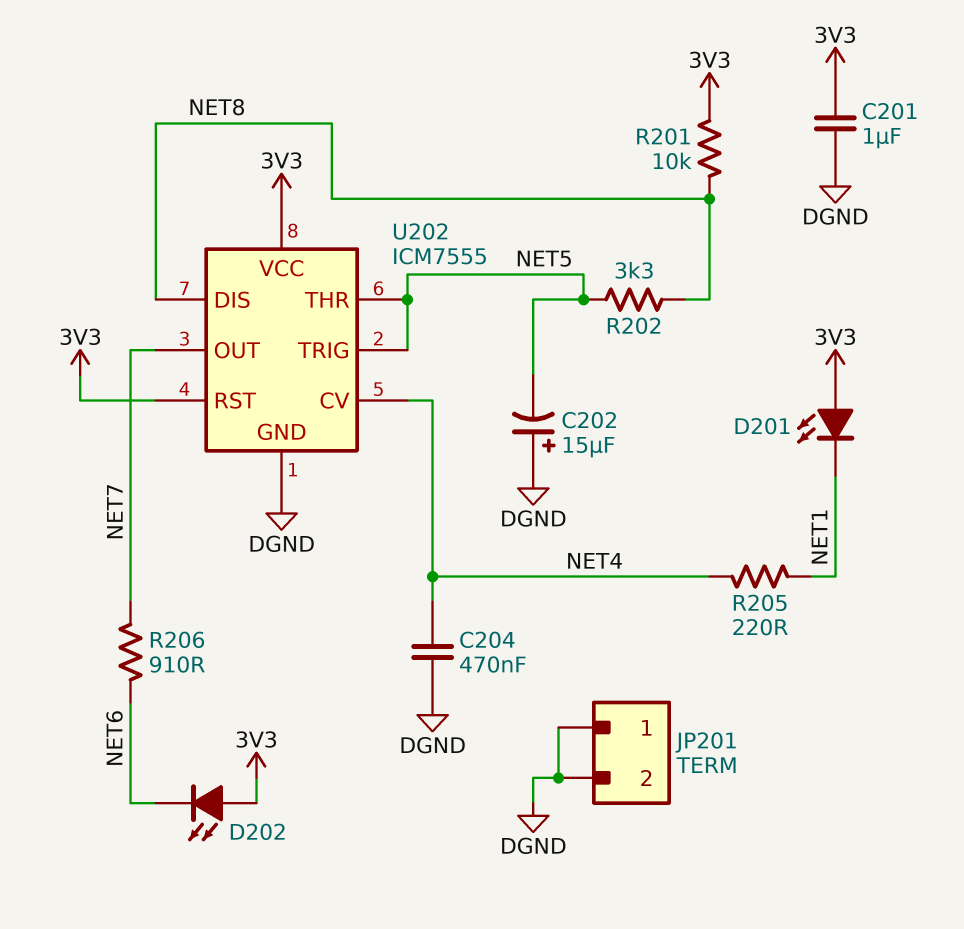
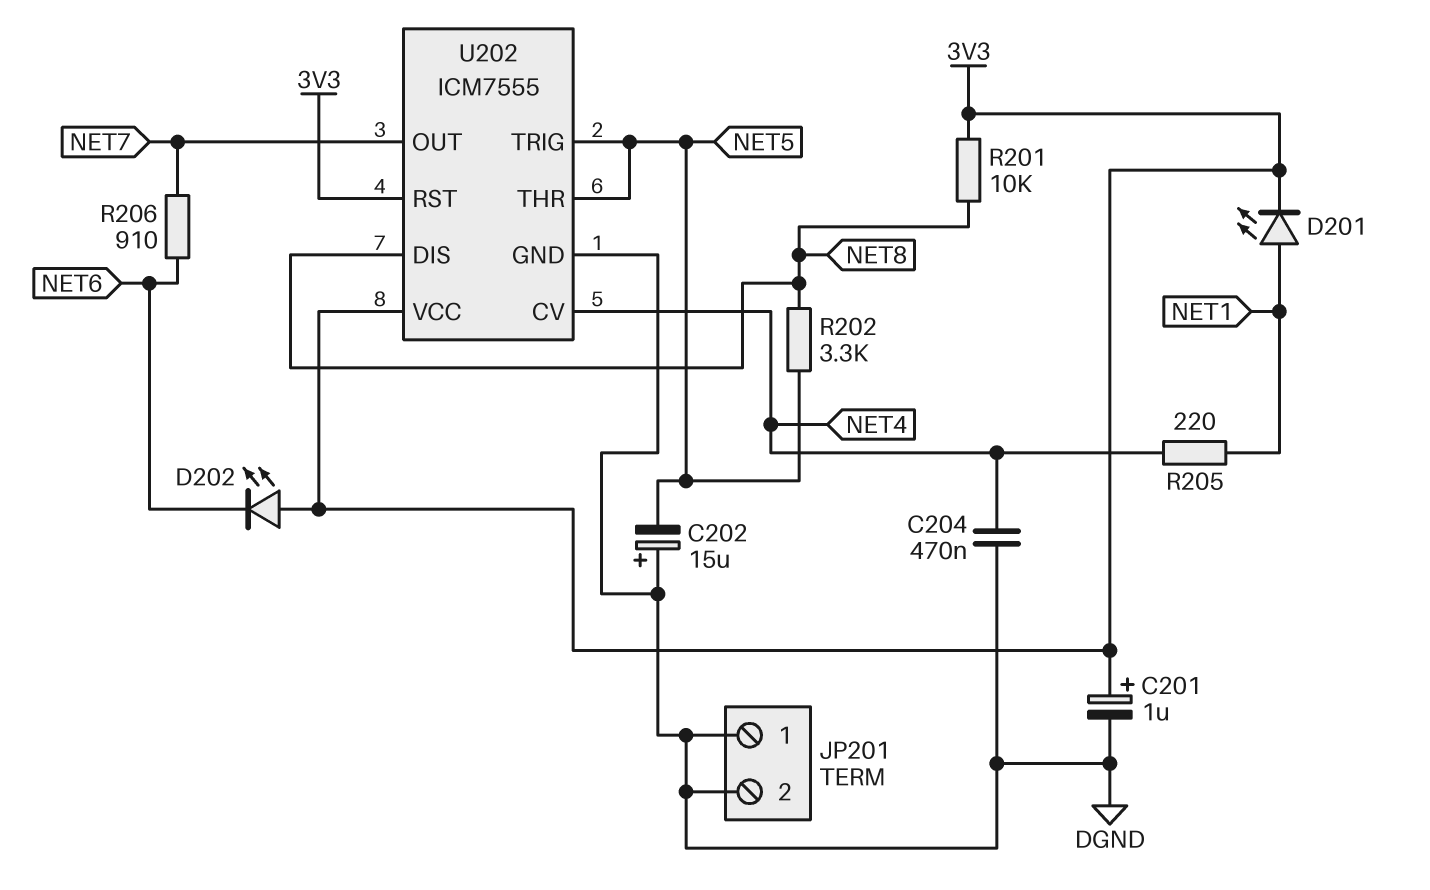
C201: 1uF (3V3, DGND) -> 1uF (plus 3V3, minus DGND)
D201: LED (A 3V3, K NET1) -> LED (A NET1, K 3V3)

